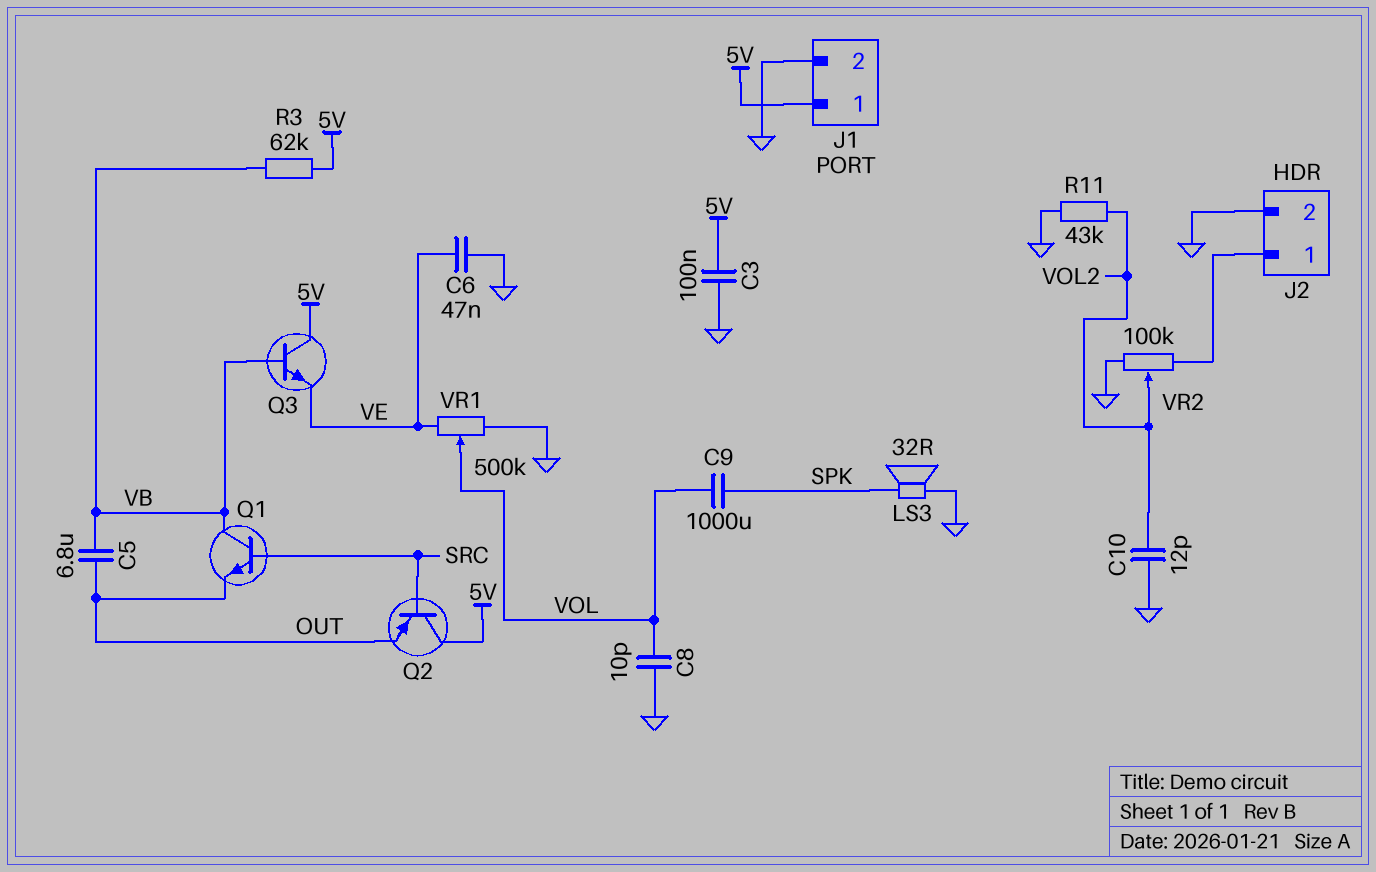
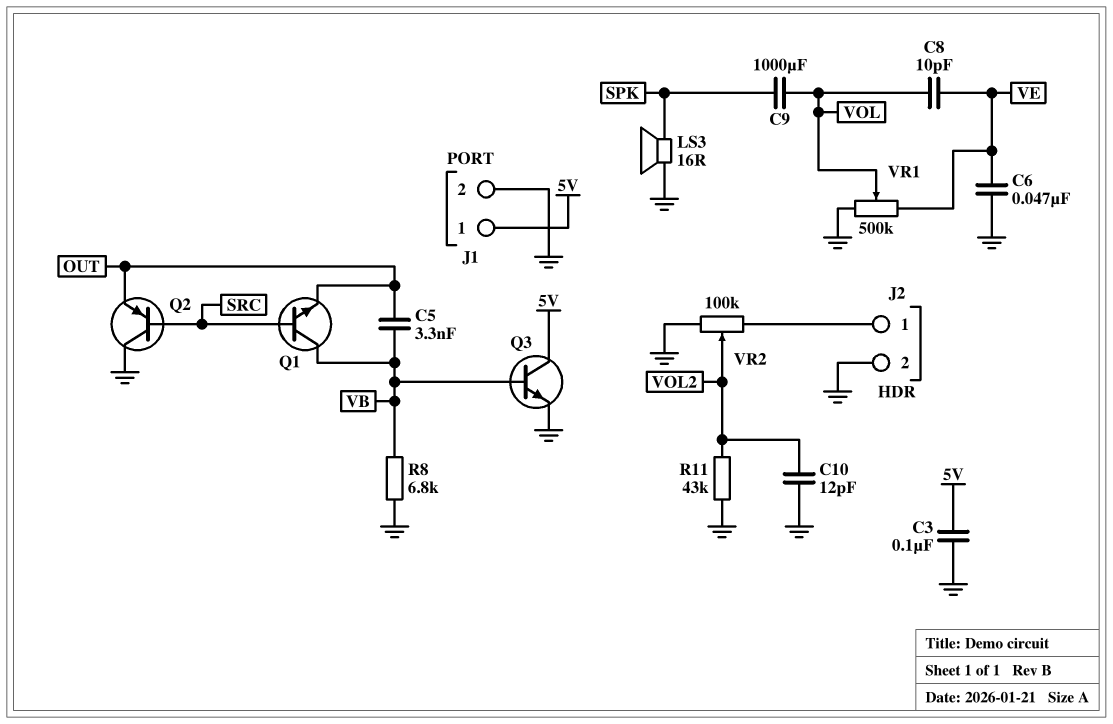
C5: 6.8uF (OUT, VB) -> 3.3nF (OUT, VB)
C8: 10pF (GND, VOL) -> 10pF (VE, VOL)
LS3: speaker 32R (GND, SPK) -> speaker 16R (GND, SPK)
Q2: PNP (B SRC, C 5V, E OUT) -> PNP (B SRC, C GND, E OUT)
Q3: NPN (B VB, C 5V, E VE) -> NPN (B VB, C 5V, E GND)
R3: 62k (5V, VB) -> none
R8: none -> 6.8k (GND, VB)

